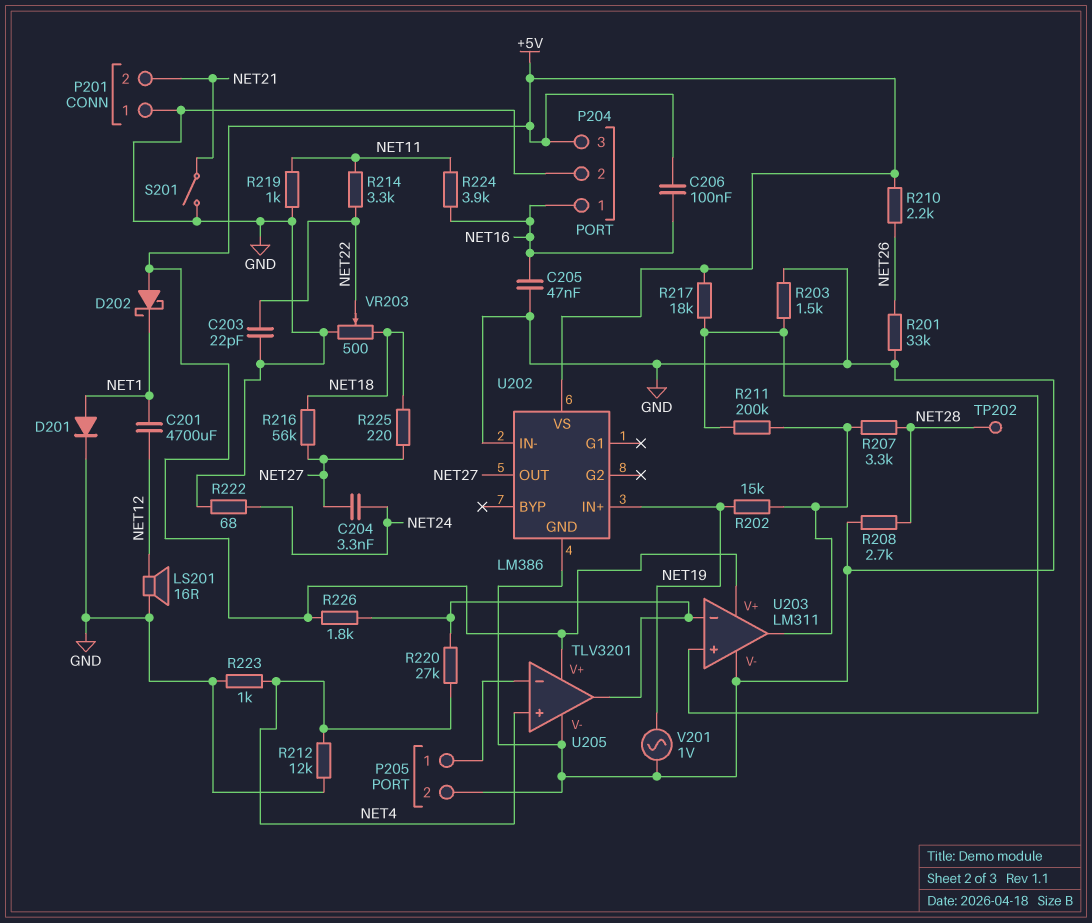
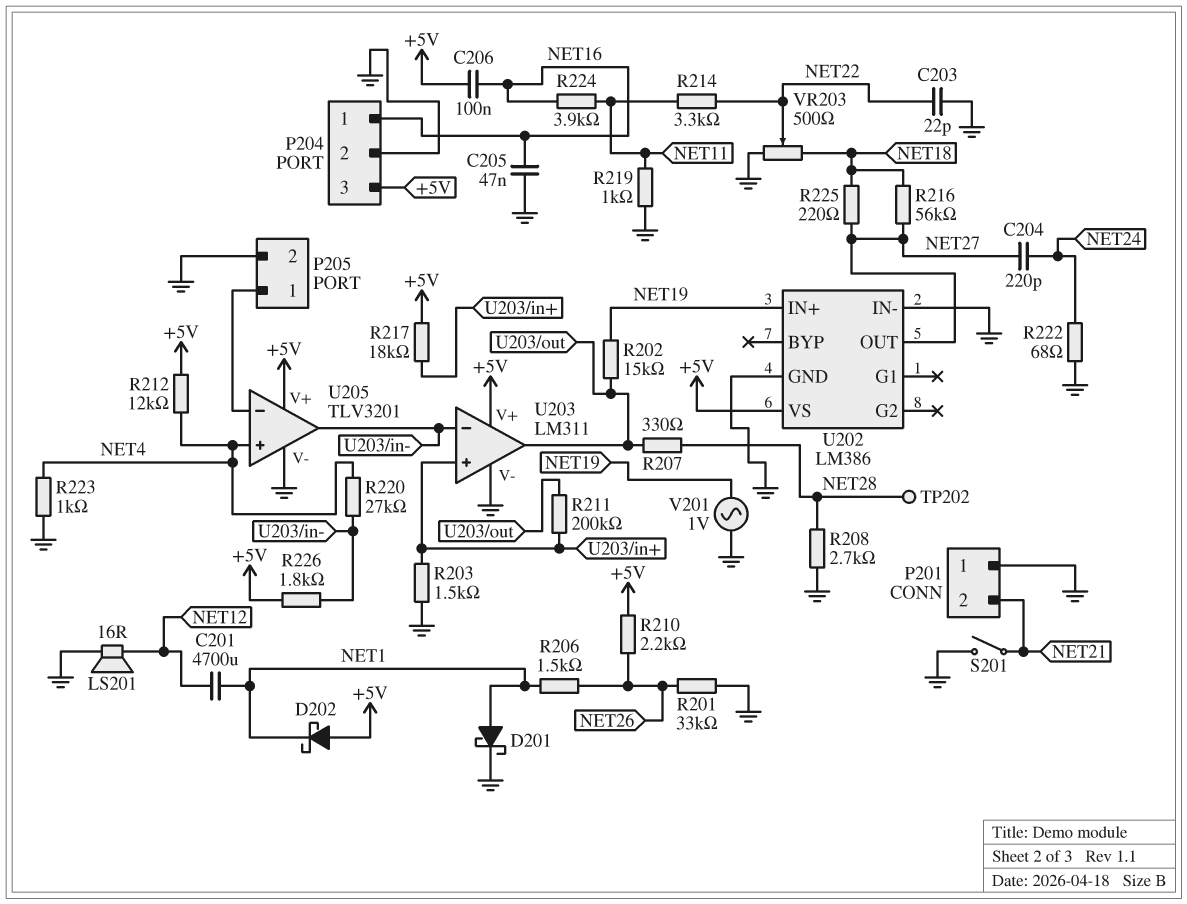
C204: 3.3nF (NET24, NET27) -> 220pF (NET24, NET27)
D201: diode (A NET1, K GND) -> schottky (A NET1, K GND)
R206: none -> 1.5k (NET1, NET26)
R207: 3.3k (NET28, U203/out) -> 330 (NET28, U203/out)
R212: 12k (GND, NET4) -> 12k (+5V, NET4)

